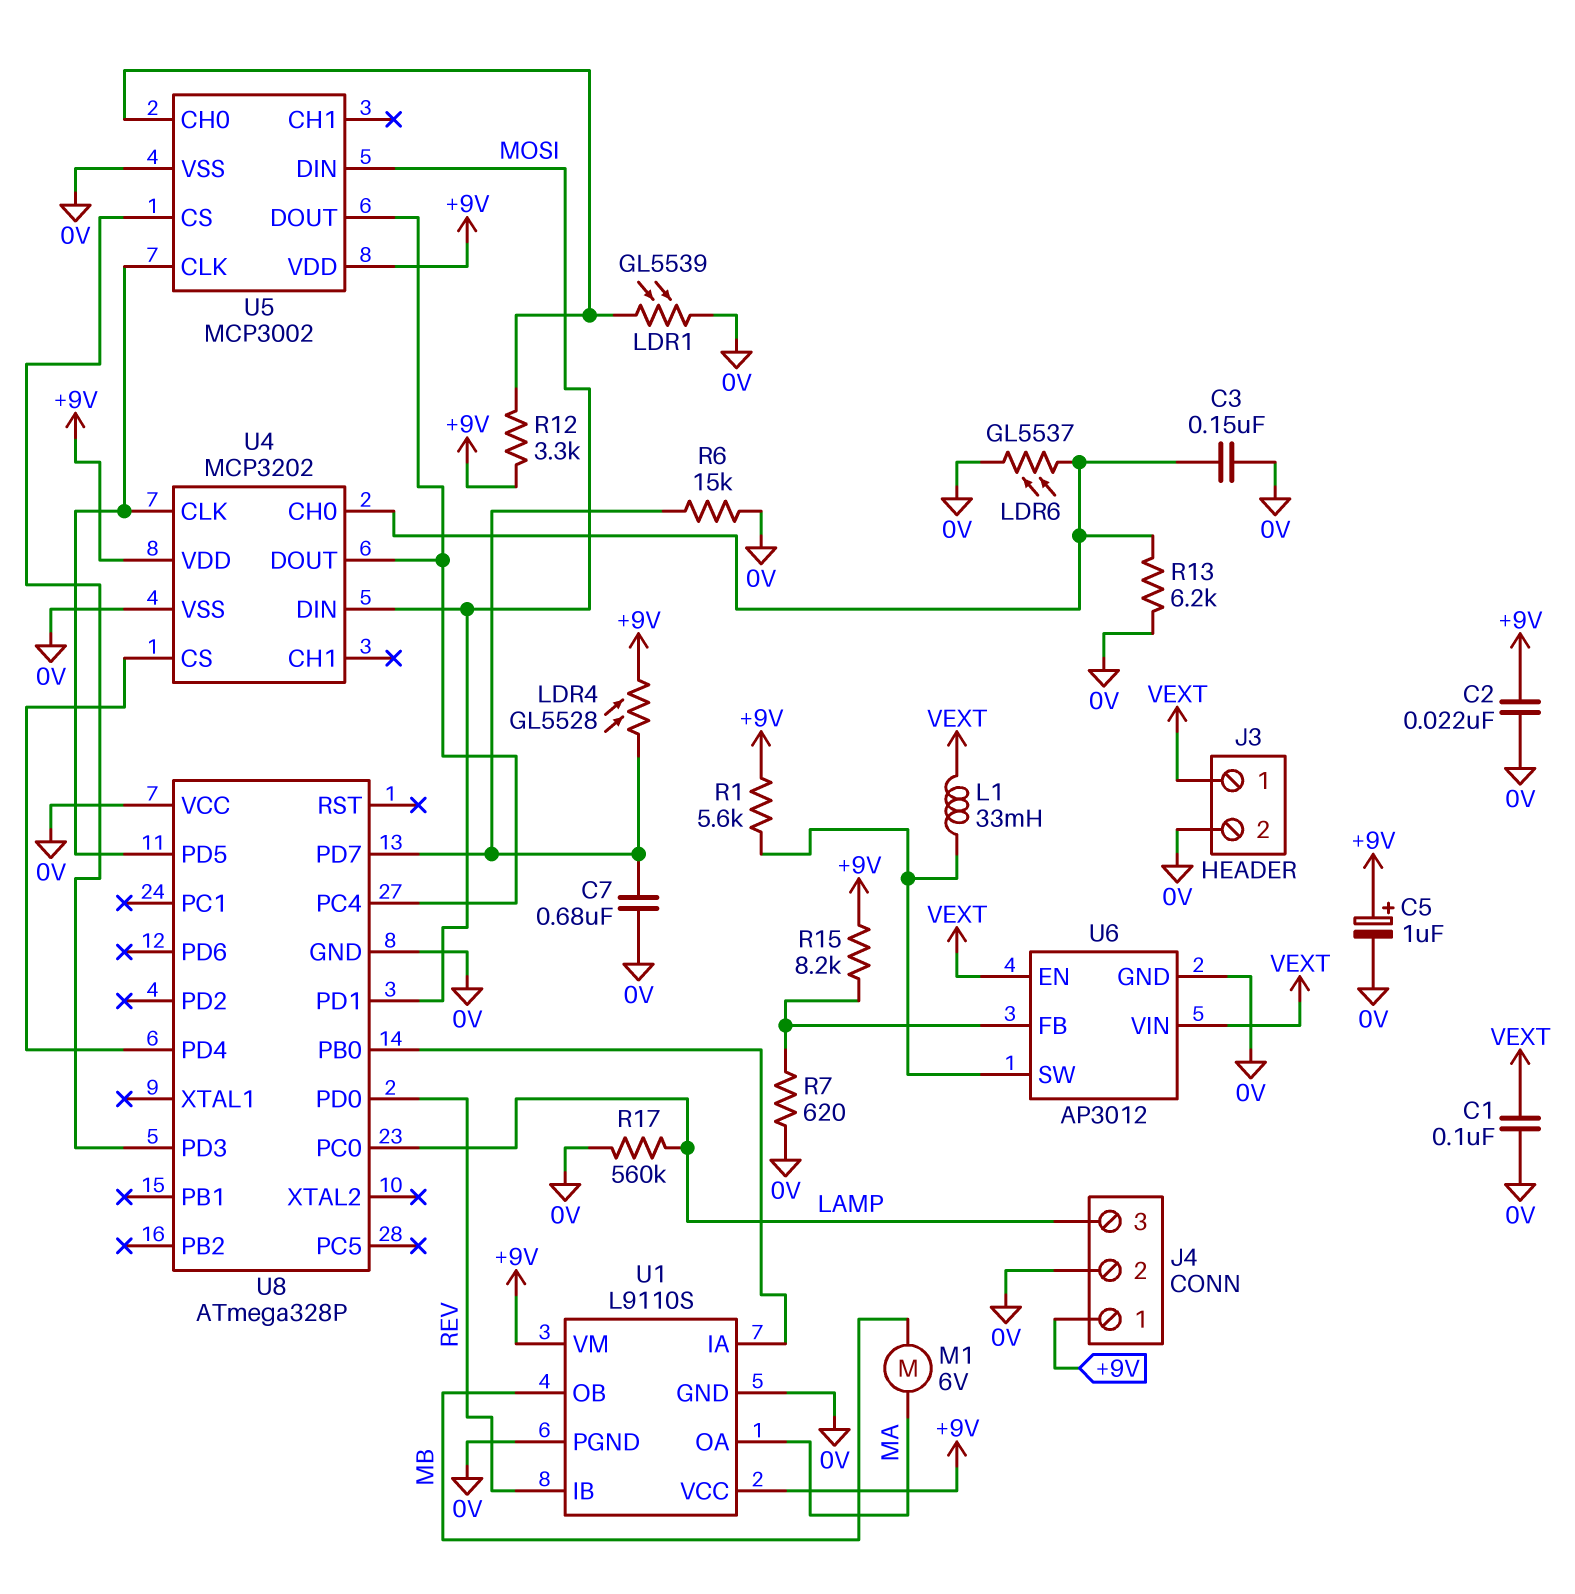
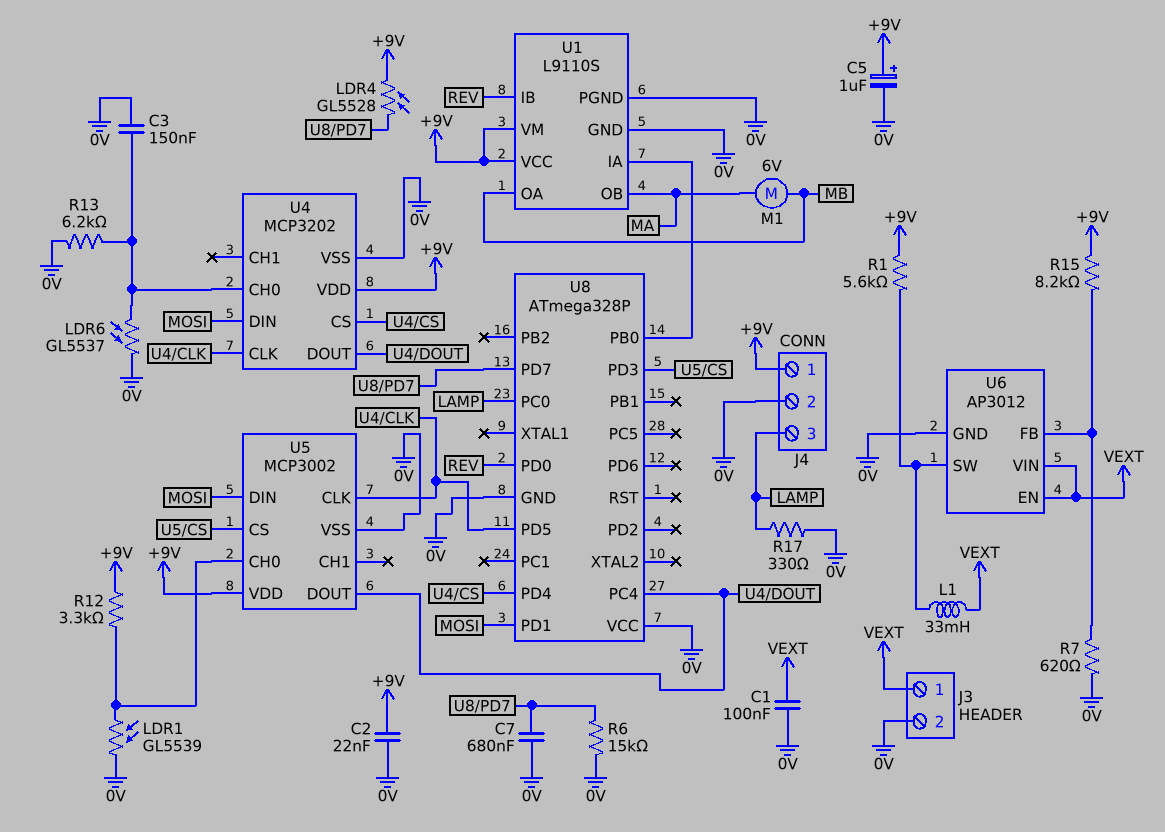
R17: 560k (0V, LAMP) -> 330 (0V, LAMP)
U1 pin OA: MA -> MB
U1 pin OB: MB -> MA

